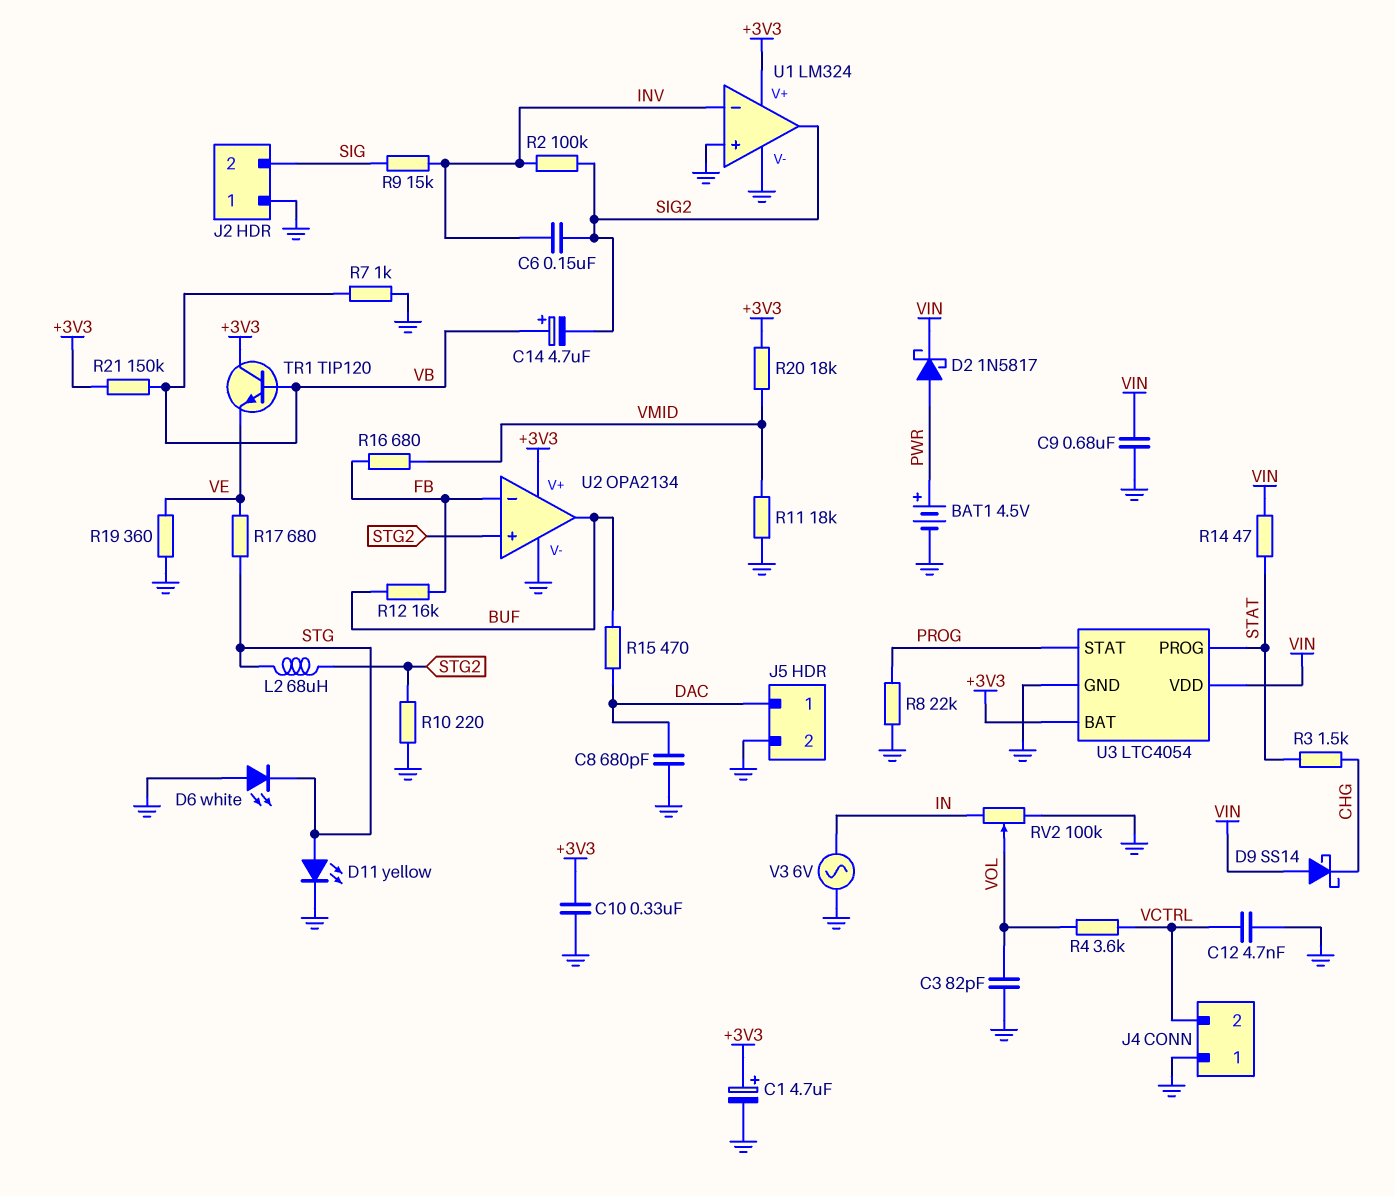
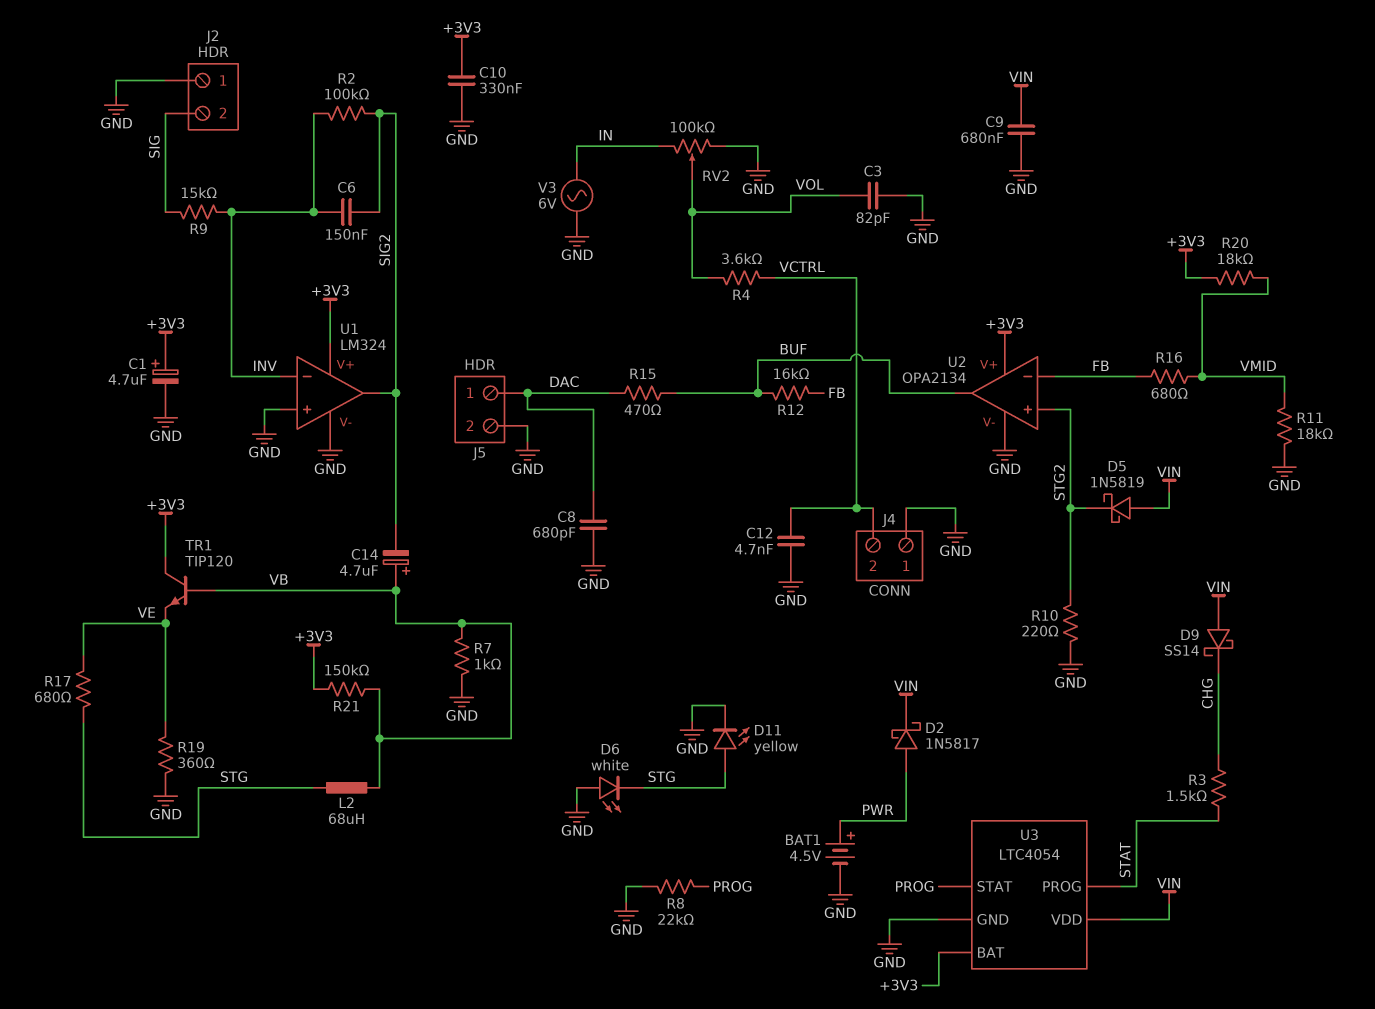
D5: none -> schottky 1N5819 (A VIN, K STG2)
L2: 68uH (STG, STG2) -> 68uH (STG, VB)
R14: 47 (STAT, VIN) -> none

